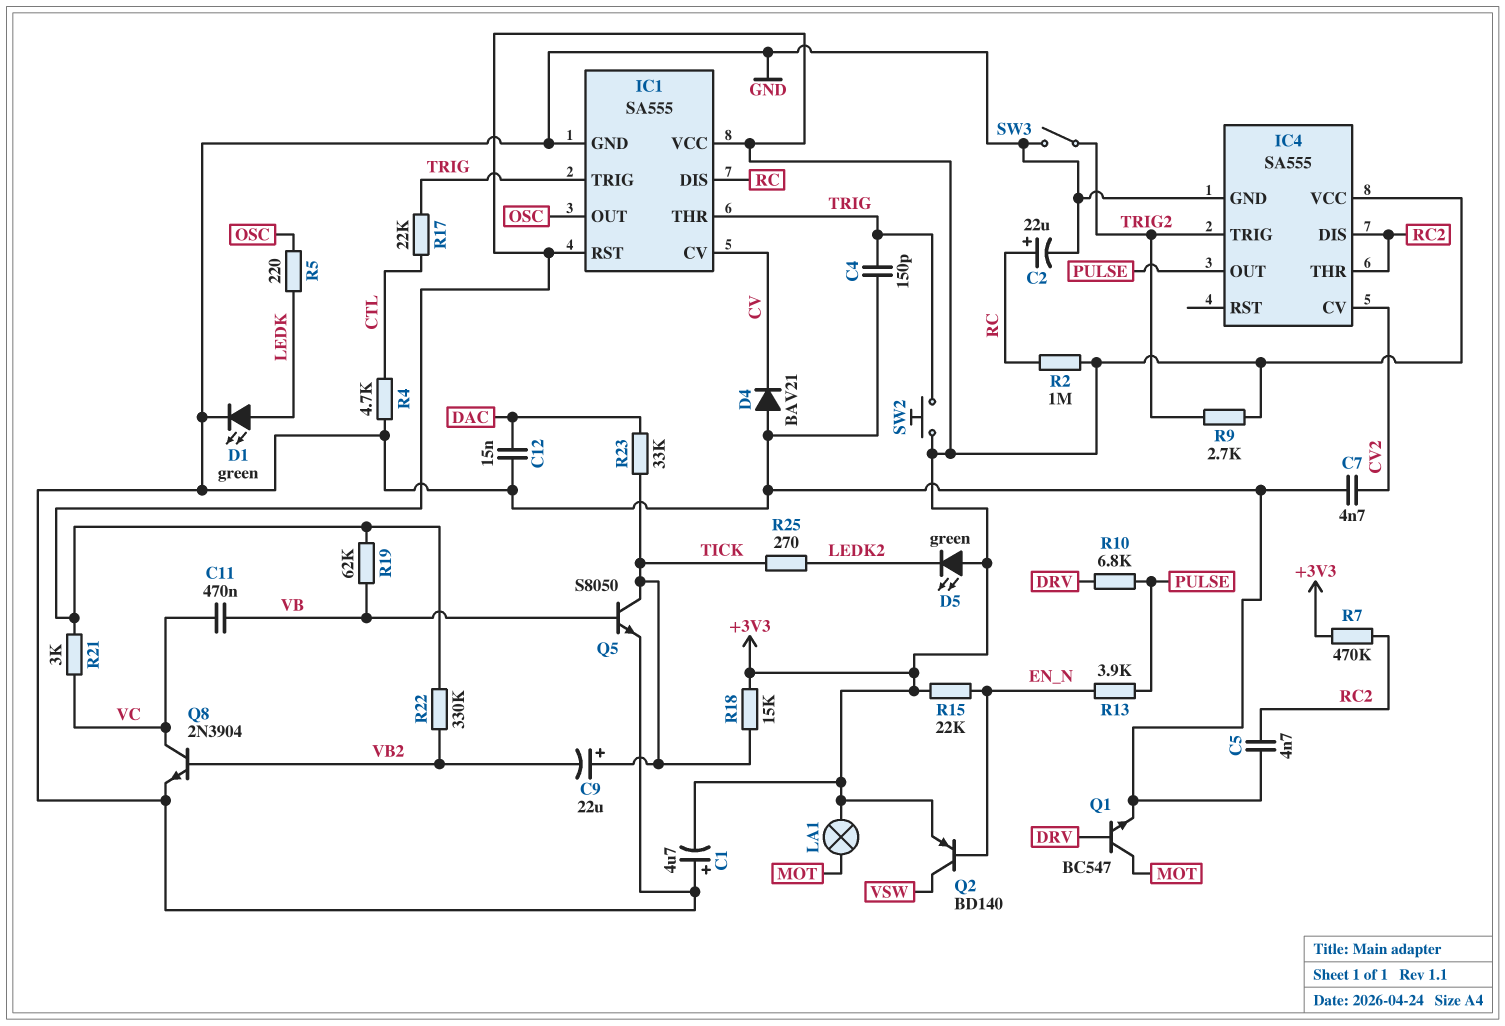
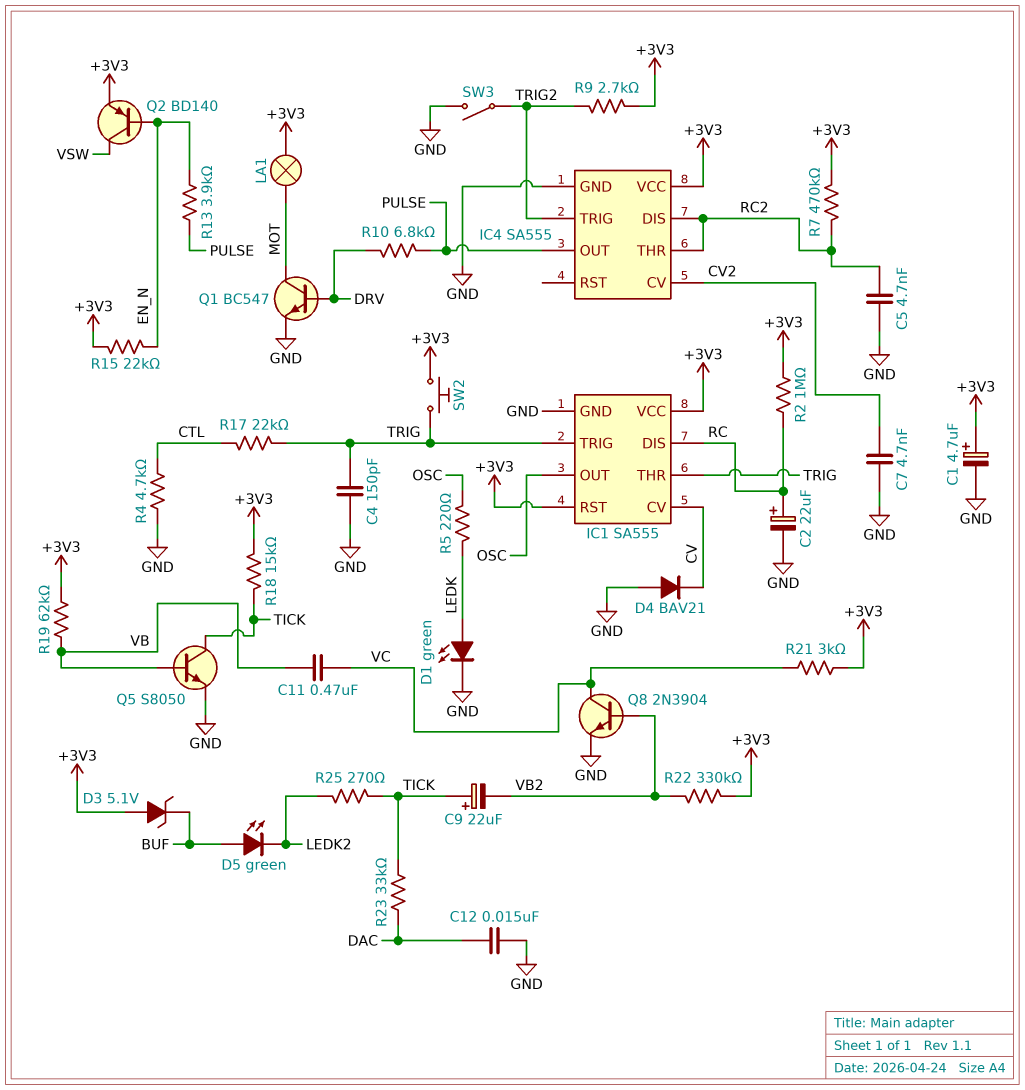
C1: 4.7uF (plus GND, minus +3V3) -> 4.7uF (plus +3V3, minus GND)
D3: none -> zener 5.1V (A +3V3, K BUF)
D5: LED green (A +3V3, K LEDK2) -> LED green (A BUF, K LEDK2)

